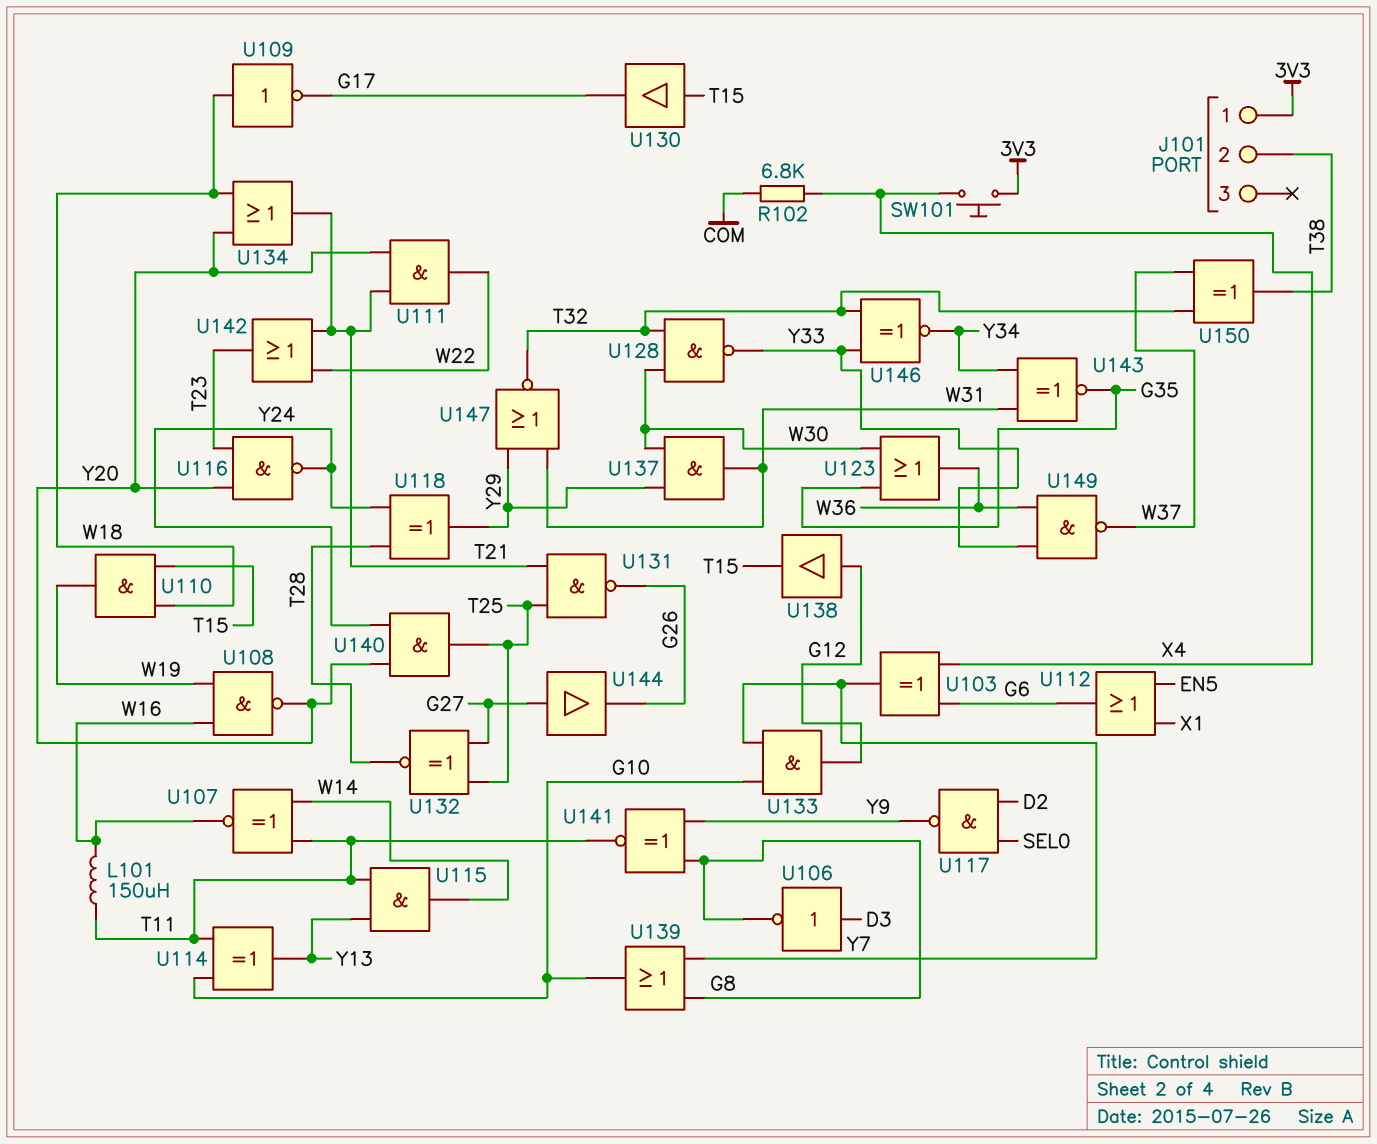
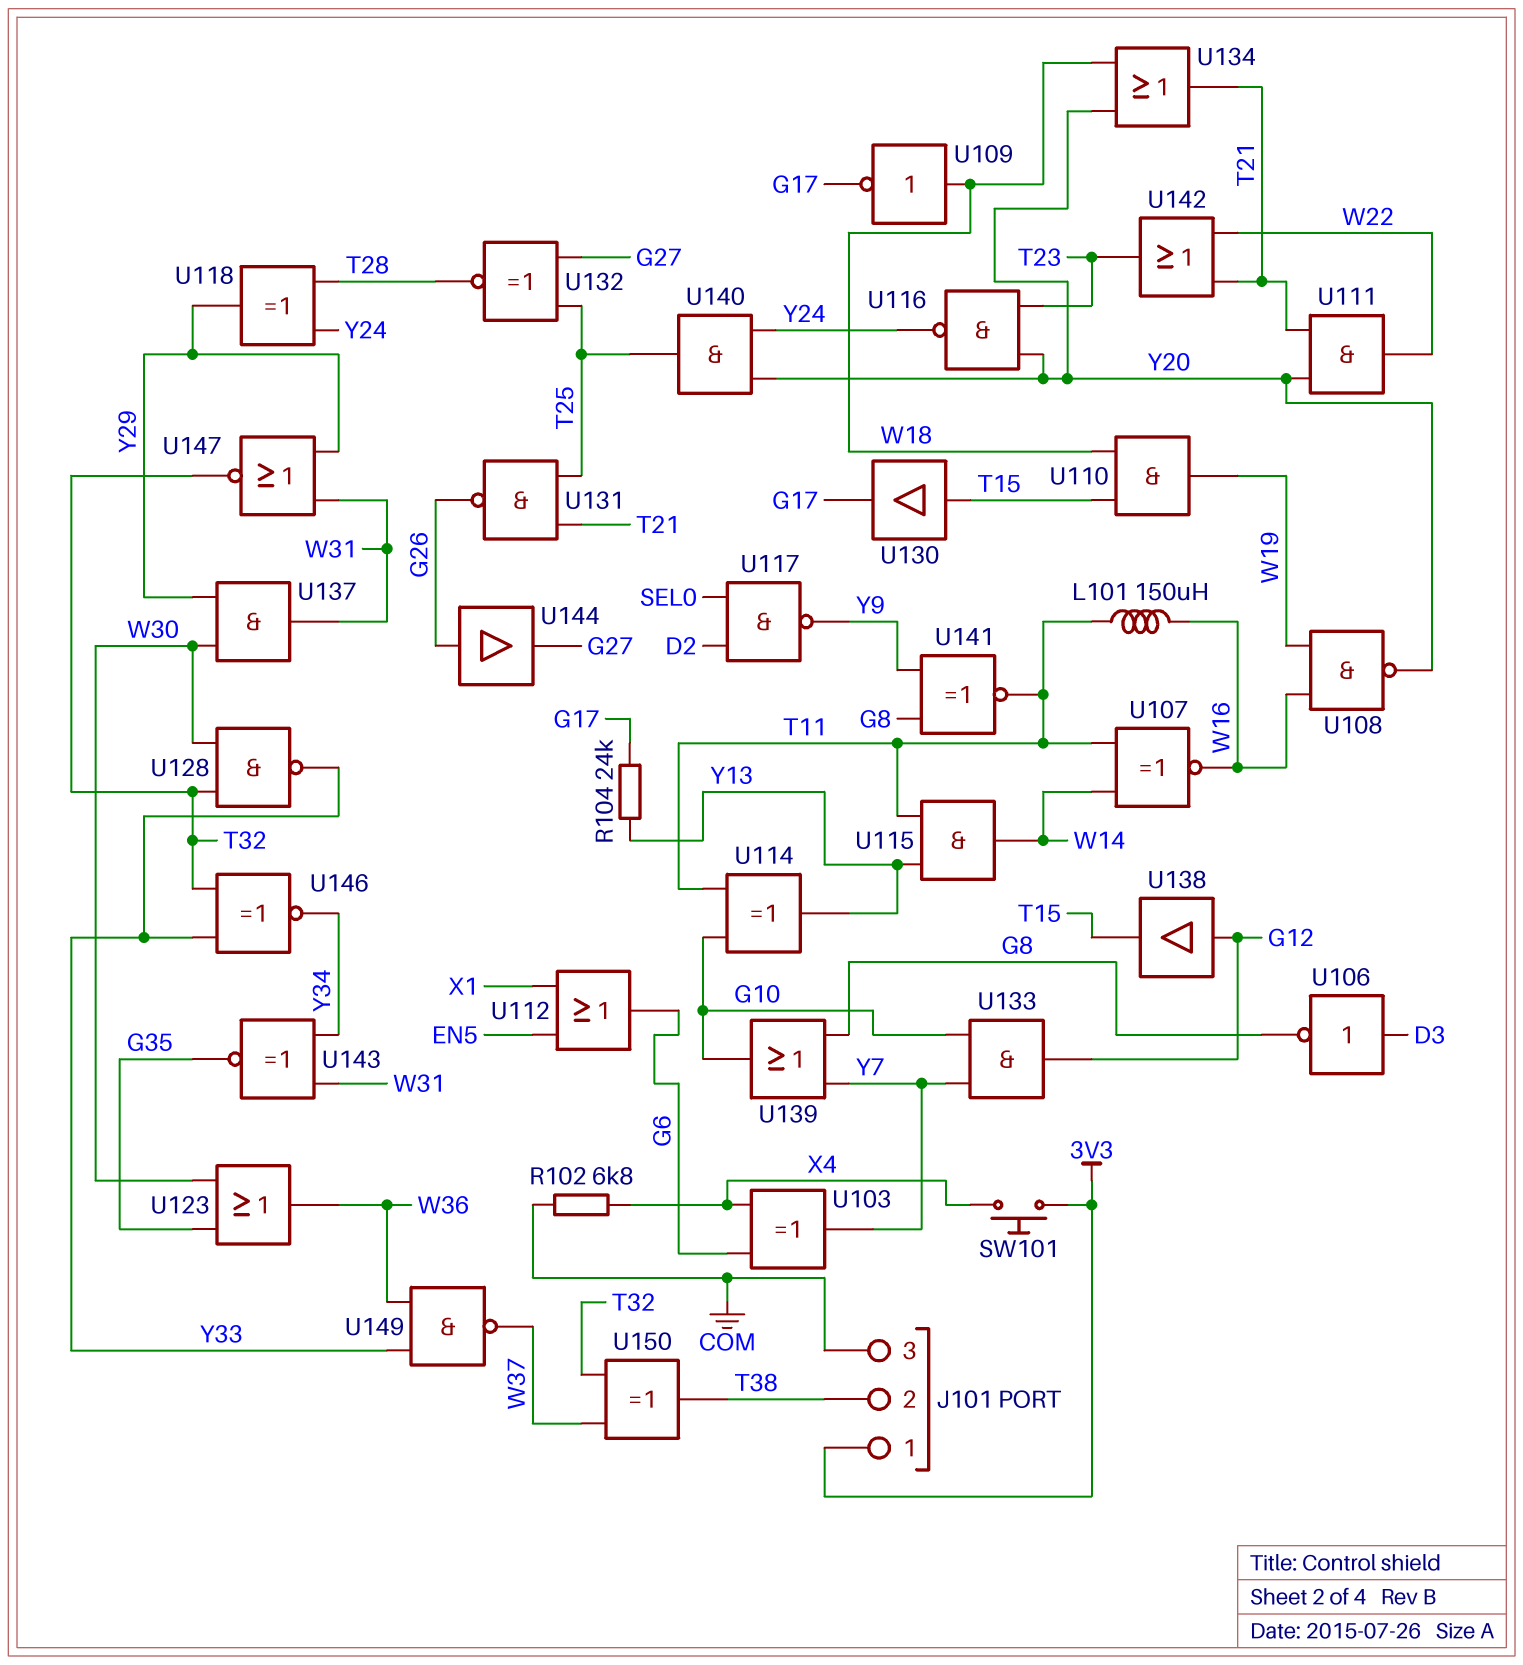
J101 pin 3: none -> COM
R104: none -> 24k (G17, Y13)
U144: buffer (in G27, out G26) -> buffer (in G26, out G27)

